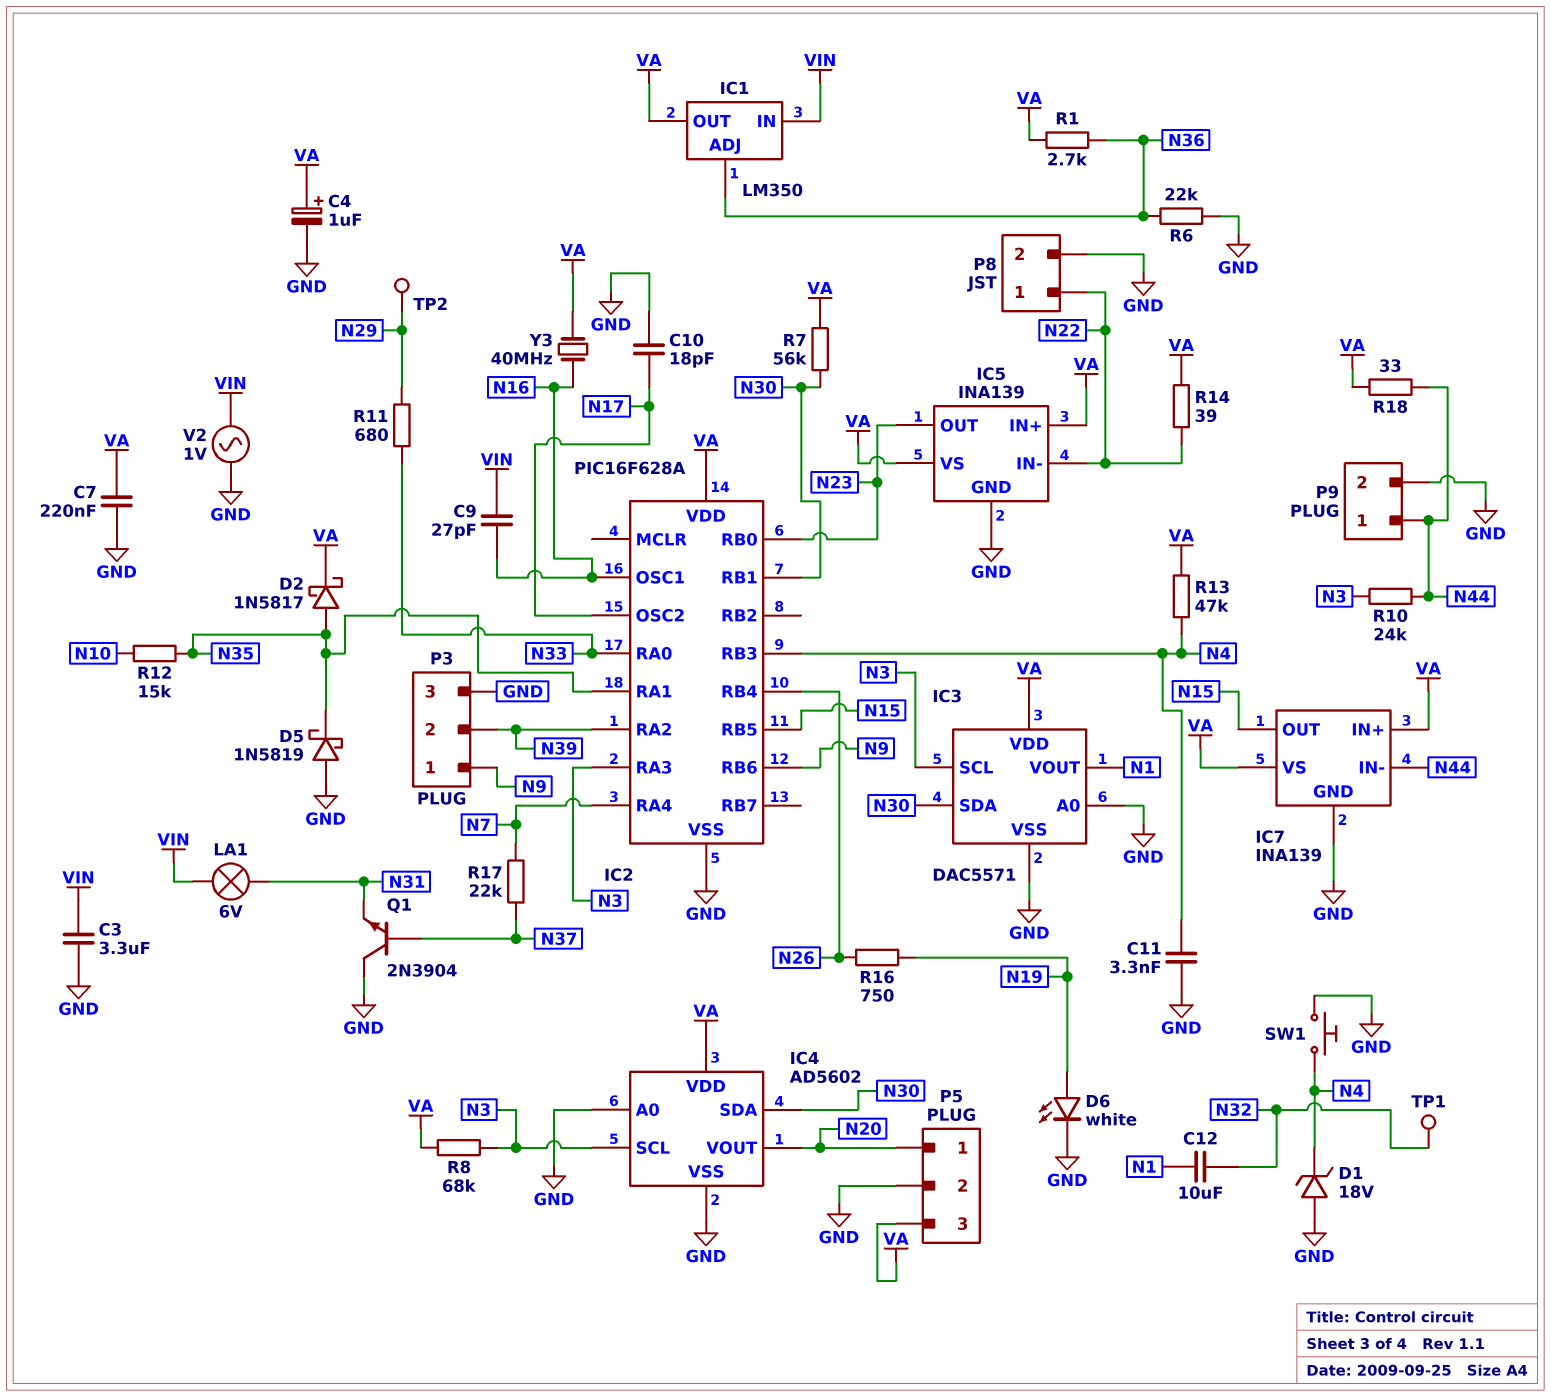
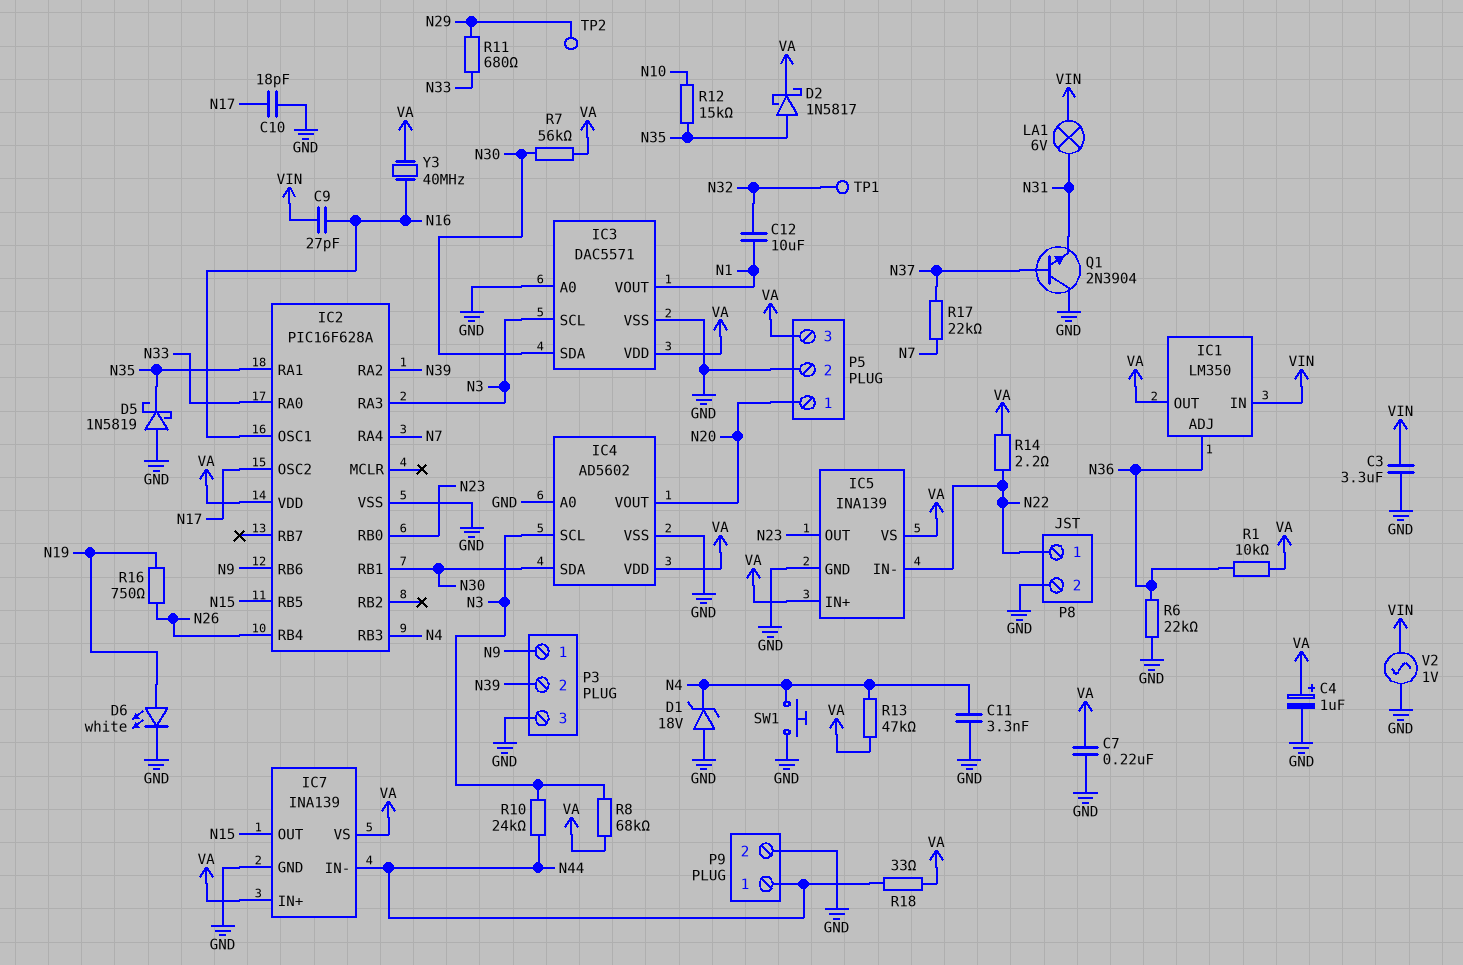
R1: 2.7k (N36, VA) -> 10k (N36, VA)
R14: 39 (N22, VA) -> 2.2 (N22, VA)

